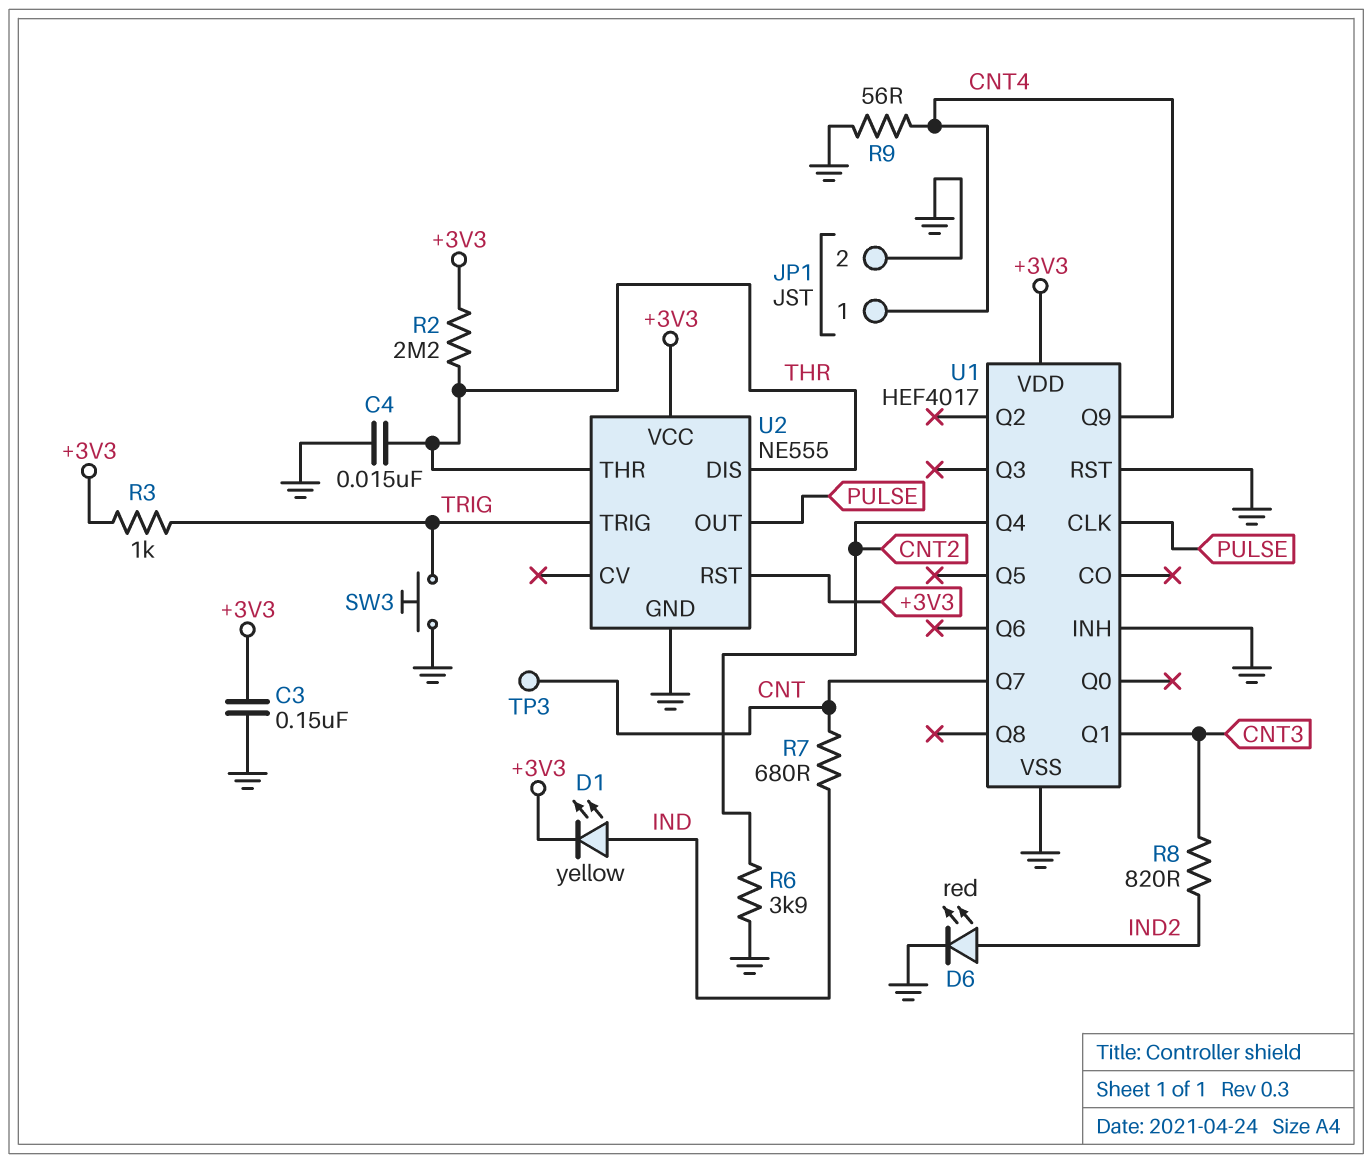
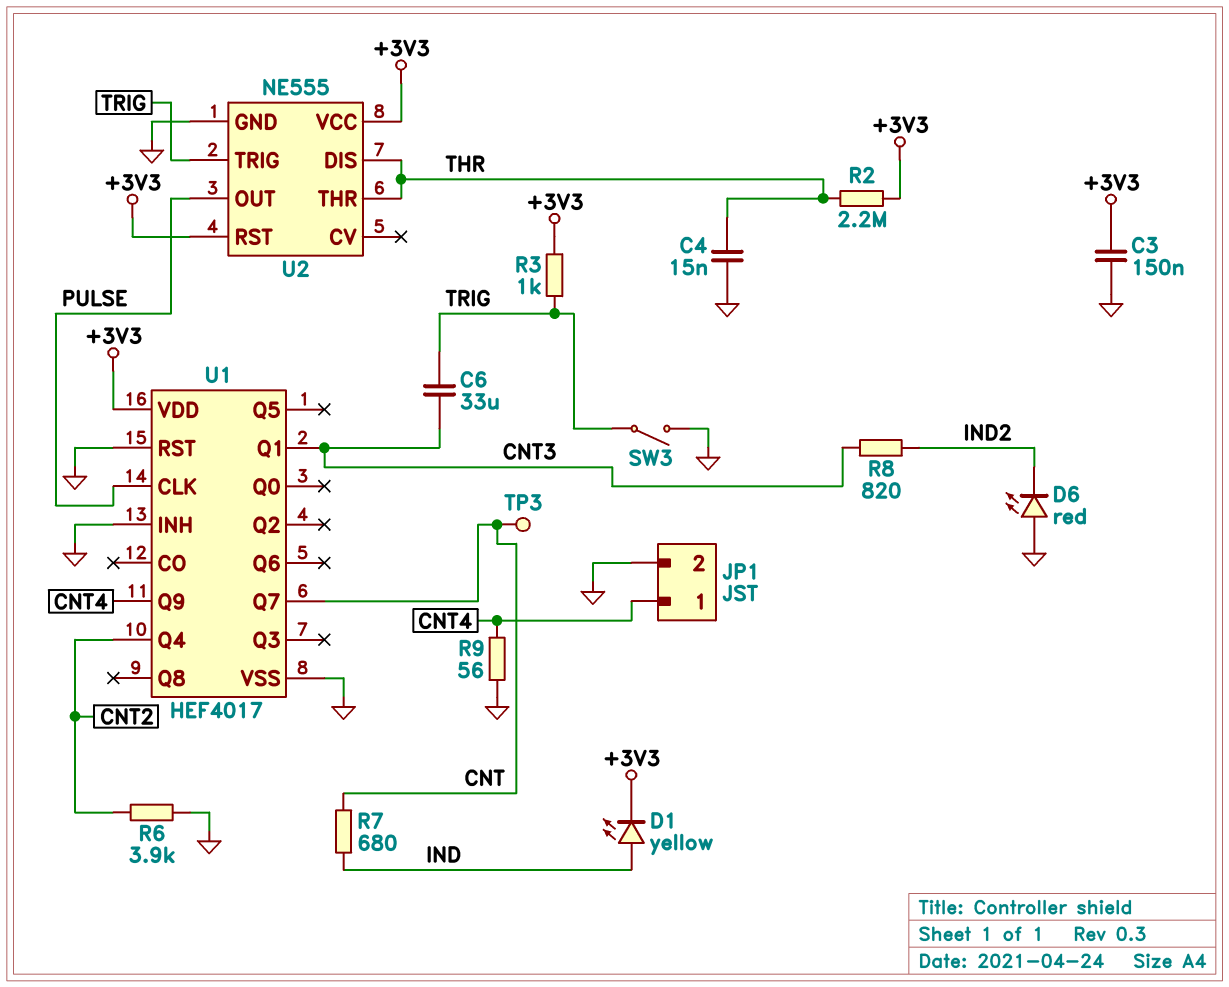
C6: none -> 33uF (CNT3, TRIG)
D6: LED red (A IND2, K GND) -> LED red (A GND, K IND2)
SW3: button (GND, TRIG) -> switch (GND, TRIG)

